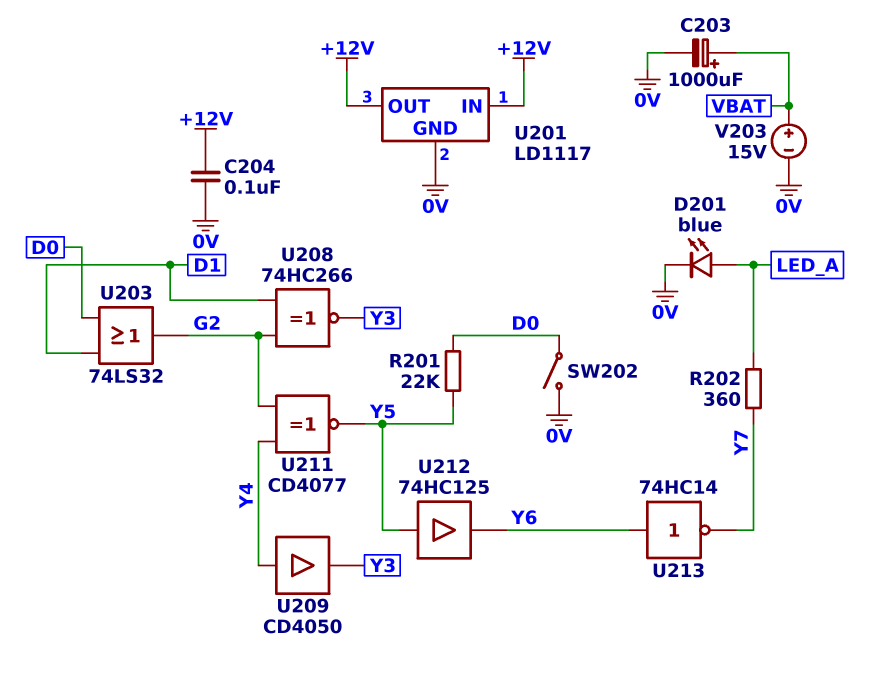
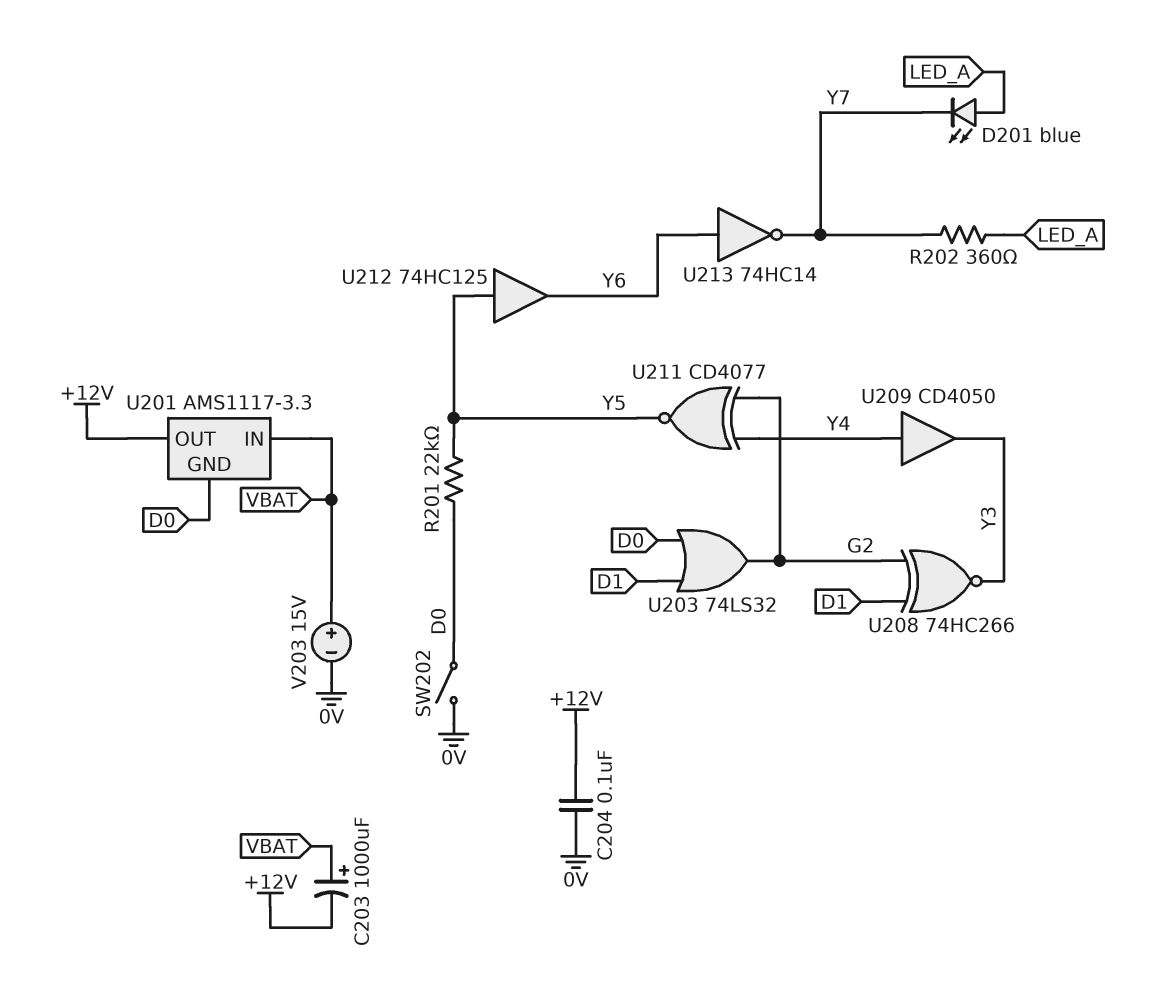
C203: 1000uF (plus VBAT, minus 0V) -> 1000uF (plus VBAT, minus +12V)
D201: LED blue (A LED_A, K 0V) -> LED blue (A LED_A, K Y7)
U201: LD1117 -> AMS1117-3.3
U201 pin GND: 0V -> D0
U201 pin IN: +12V -> VBAT

